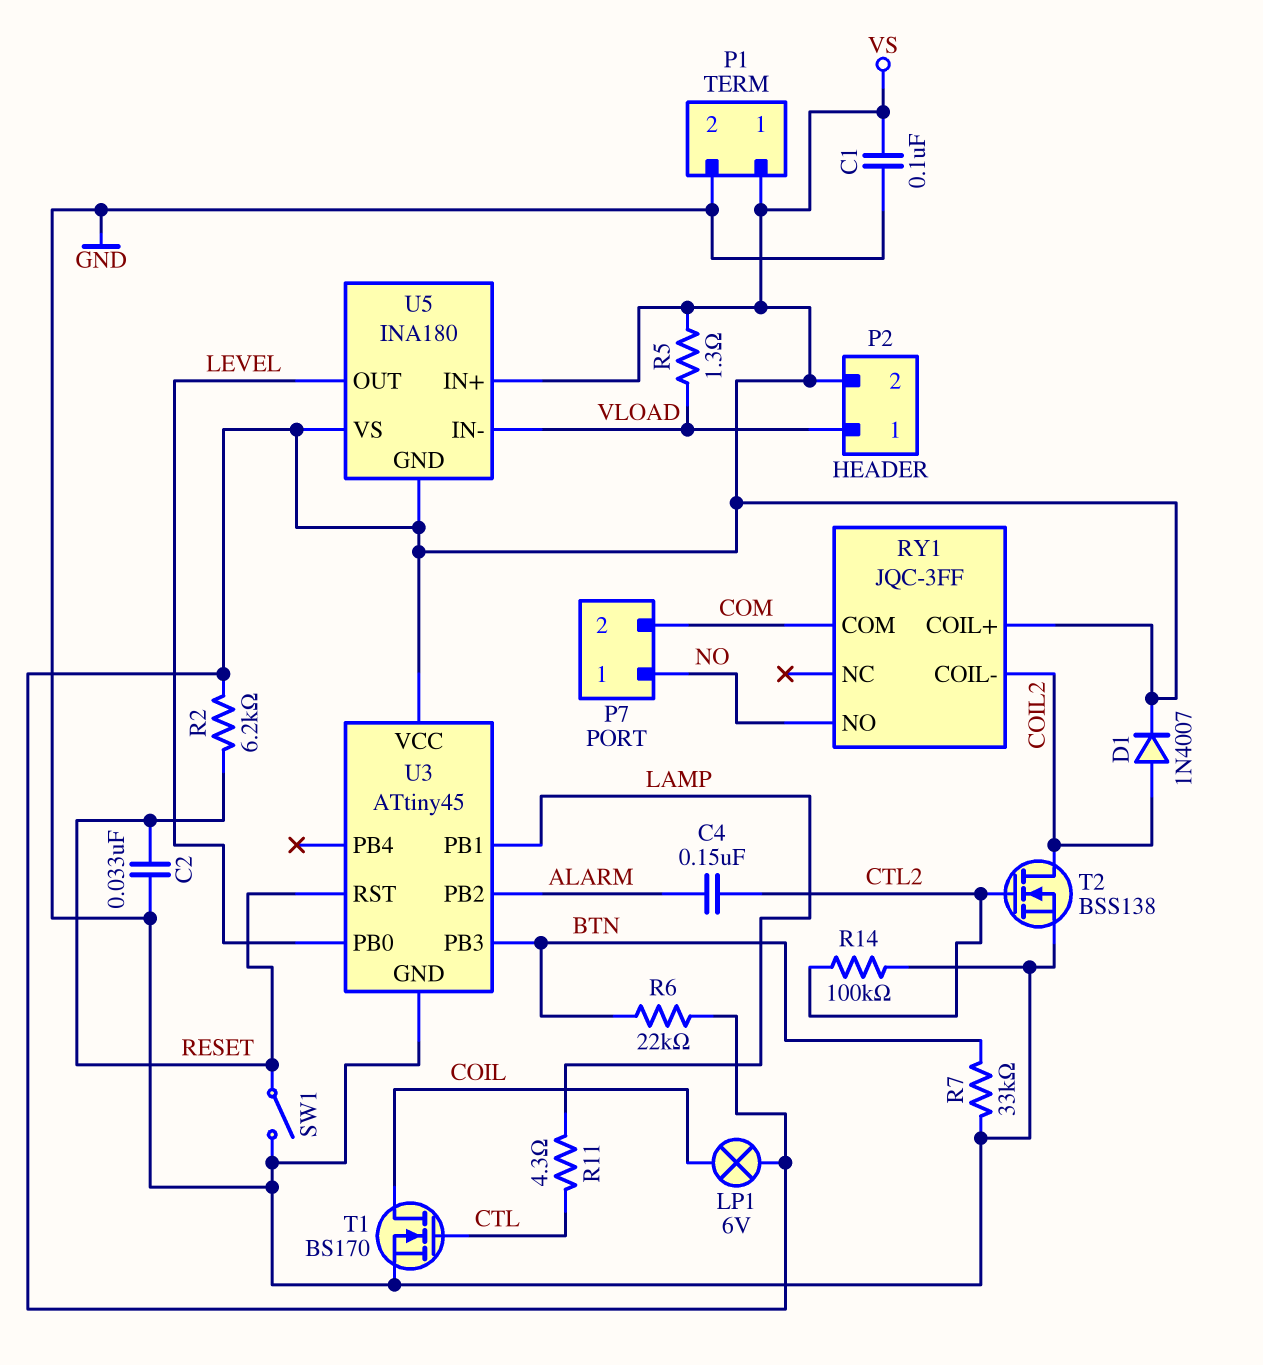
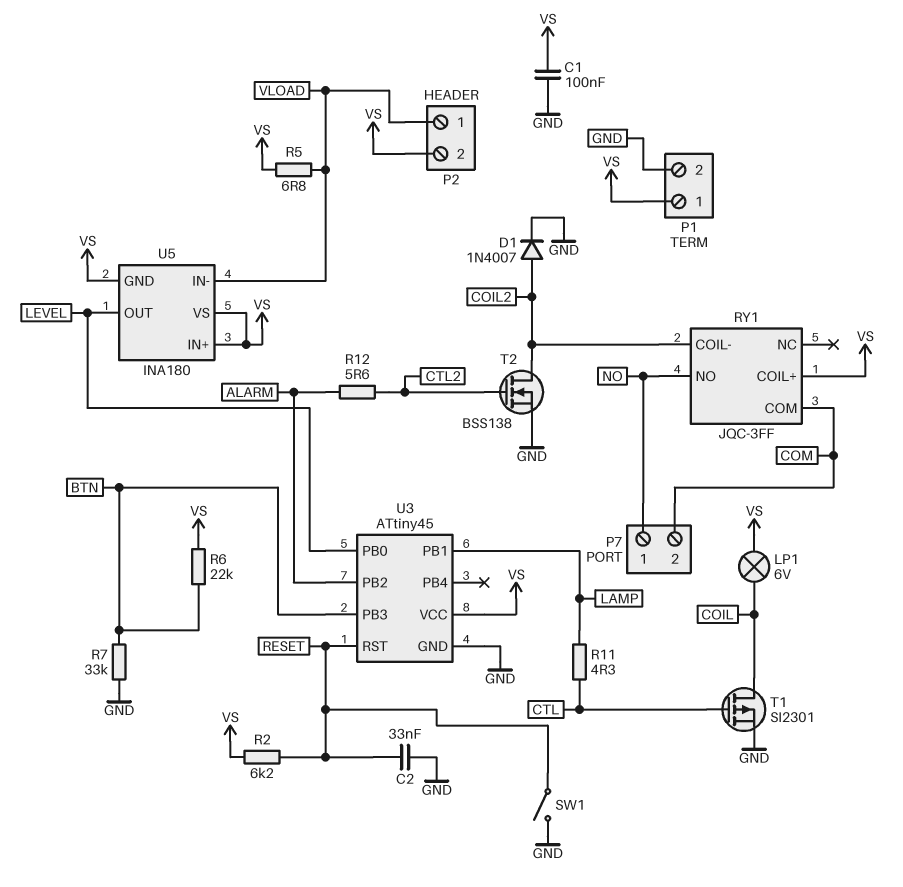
C4: 150nF (ALARM, CTL2) -> none
D1: diode 1N4007 (A COIL2, K VS) -> diode 1N4007 (A COIL2, K GND)
R5: 1.3 (VLOAD, VS) -> 6.8 (VLOAD, VS)
R12: none -> 5.6 (ALARM, CTL2)
R14: 100k (CTL2, GND) -> none
T1: NMOS BS170 (G CTL, D COIL, S GND) -> PMOS SI2301 (G CTL, D COIL, S GND)

